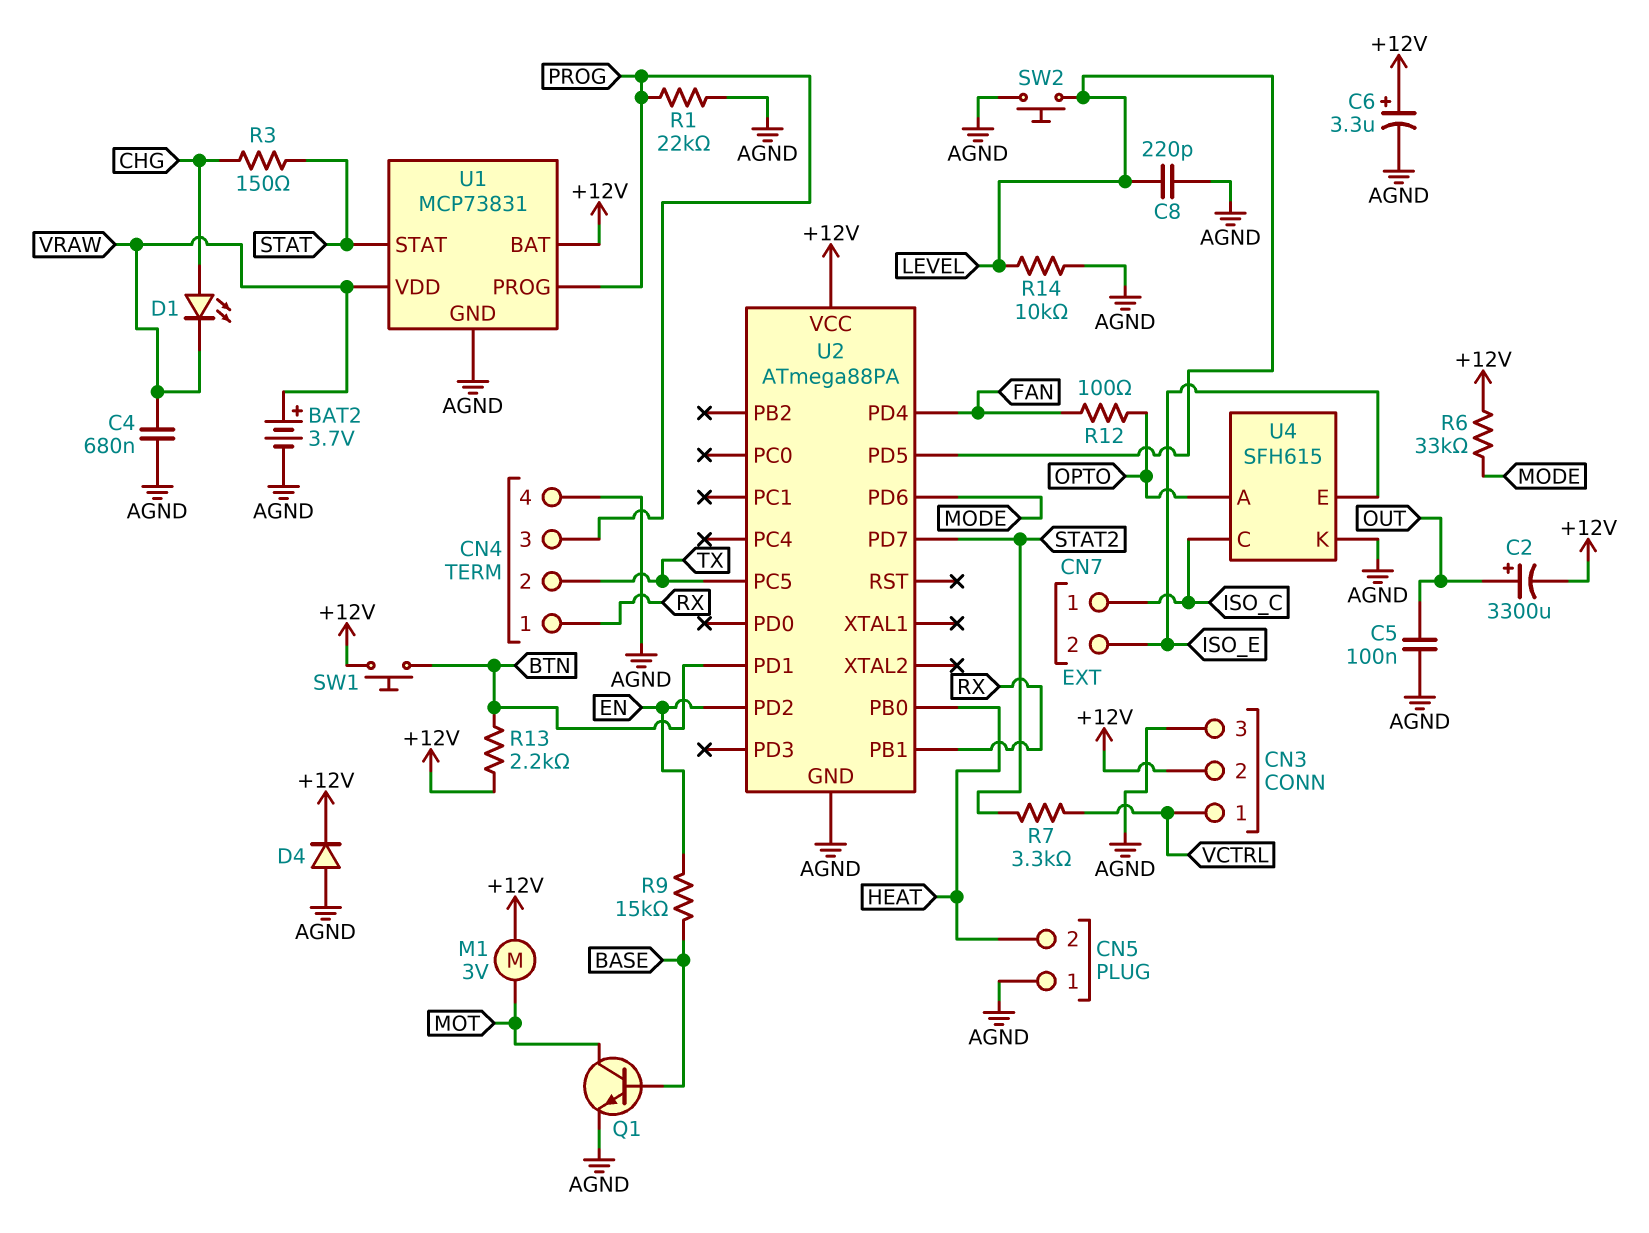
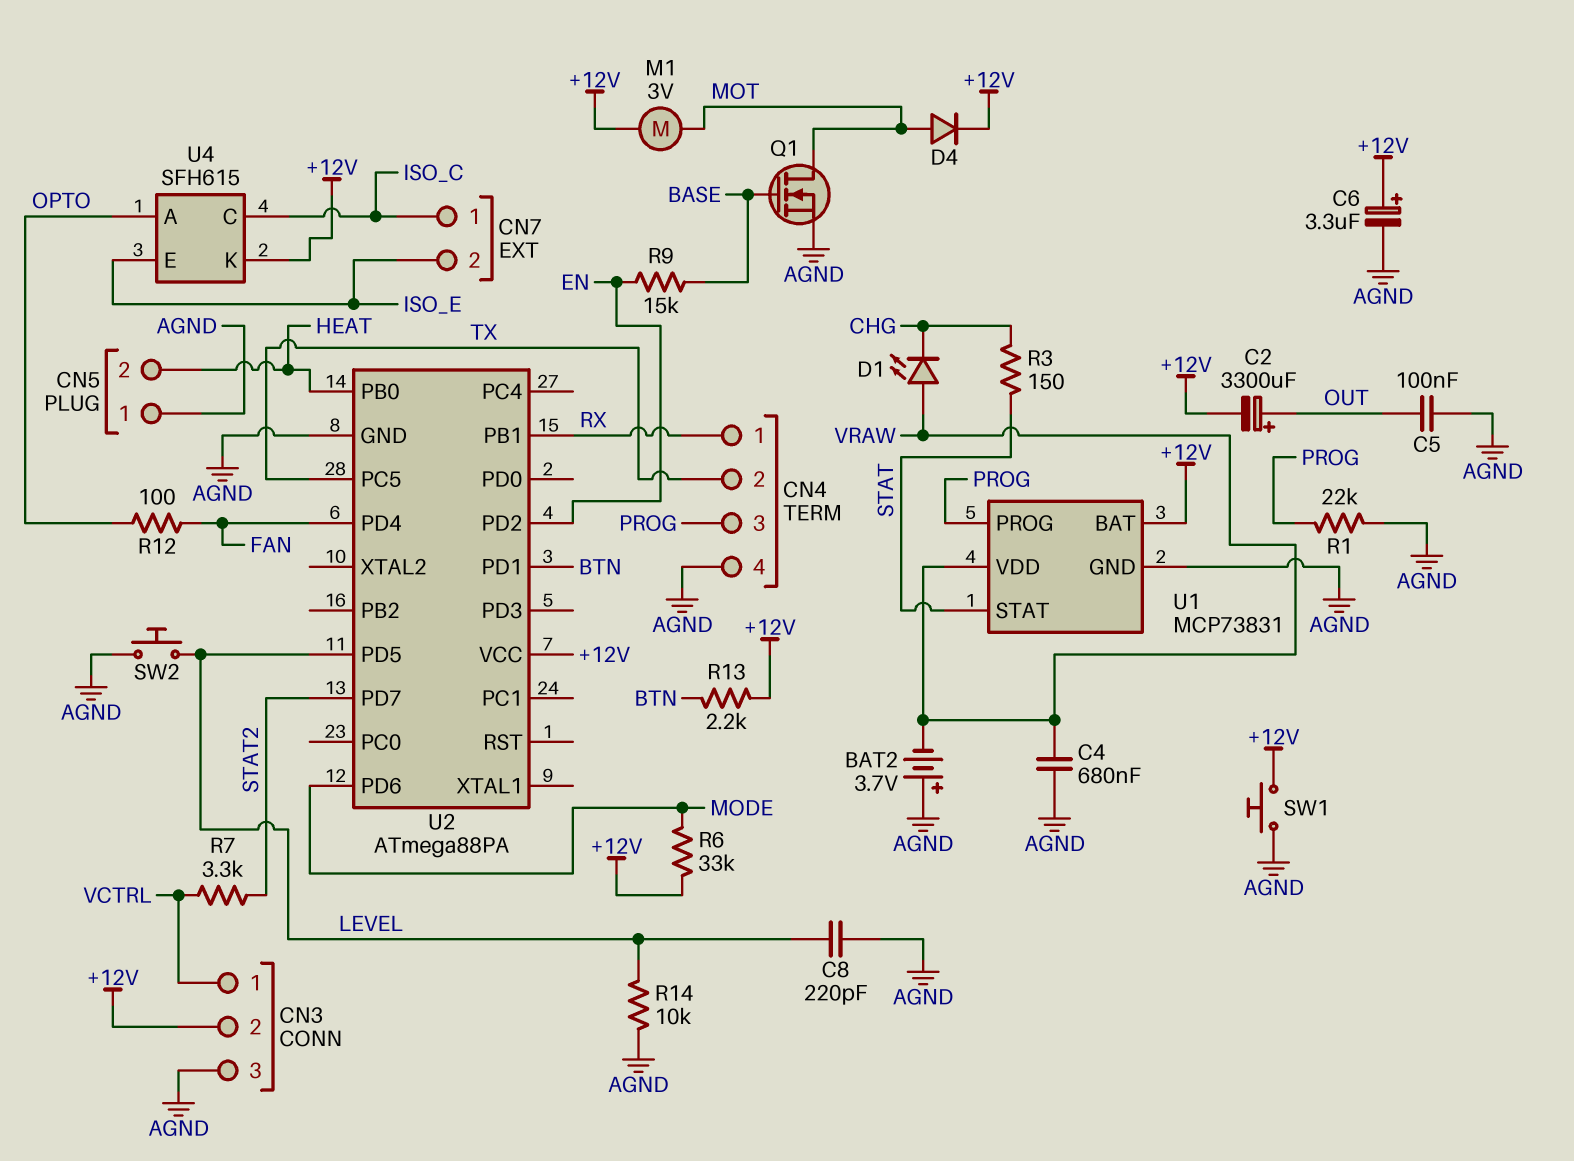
BAT2: 3.7V (plus VRAW, minus AGND) -> 3.7V (plus AGND, minus VRAW)
D1: LED (A CHG, K VRAW) -> LED (A VRAW, K CHG)
D4: diode (A AGND, K +12V) -> diode (A MOT, K +12V)
Q1: NPN (B BASE, C MOT, E AGND) -> NMOS (G BASE, D MOT, S AGND)
SW1: button (+12V, BTN) -> button (+12V, AGND)
U4 pin K: AGND -> +12V

